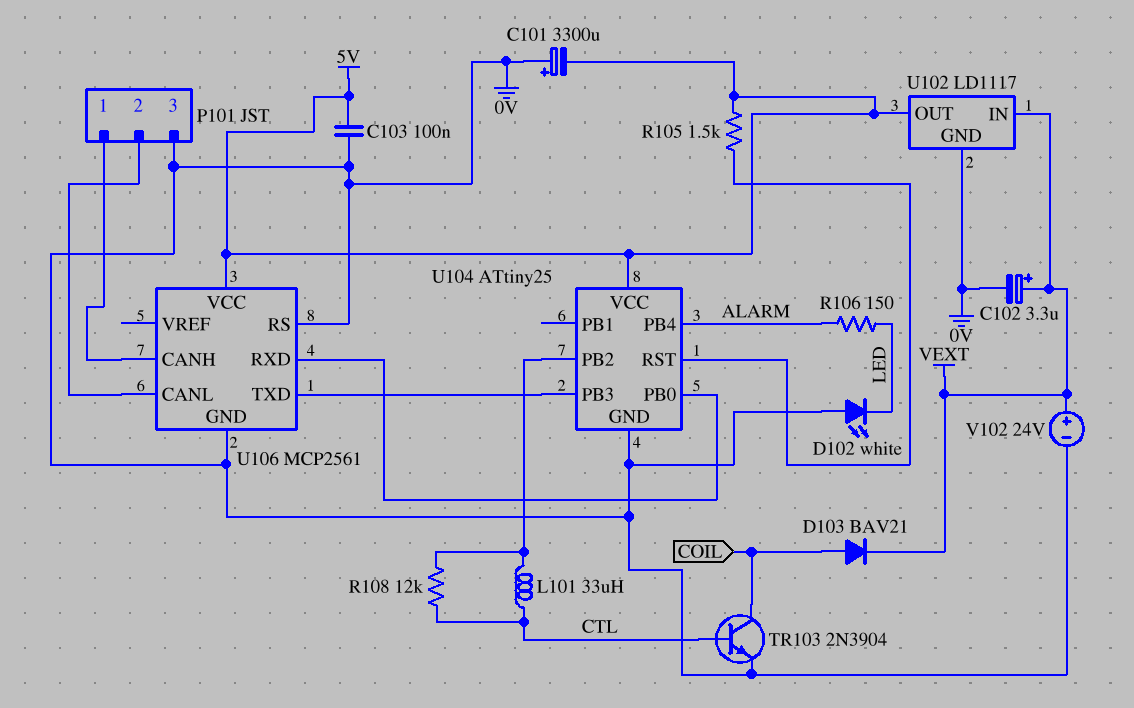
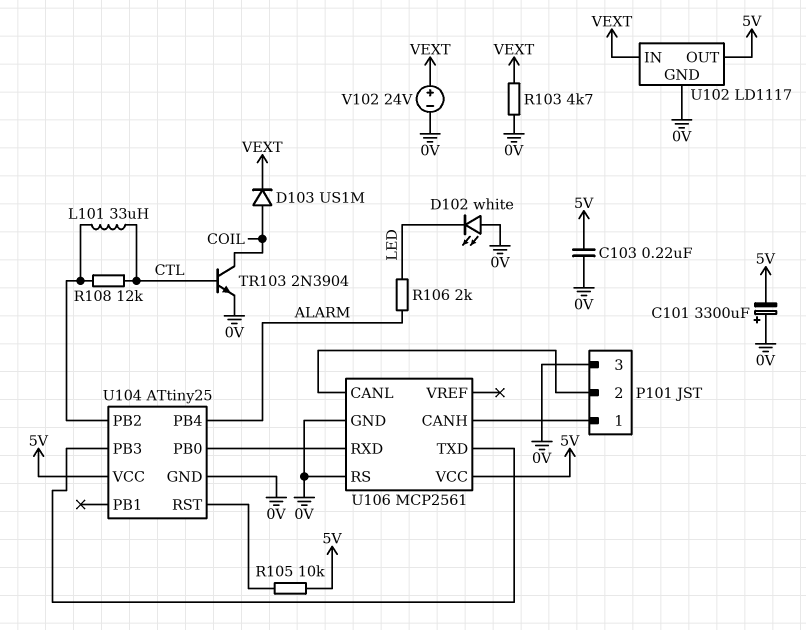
C102: 3.3uF (plus VEXT, minus 0V) -> none
C103: 100nF (0V, 5V) -> 220nF (0V, 5V)
D103: diode BAV21 (A COIL, K VEXT) -> diode US1M (A COIL, K VEXT)
R103: none -> 4.7k (0V, VEXT)
R105: 1.5k (5V, U104/RST) -> 10k (5V, U104/RST)
R106: 150 (ALARM, LED) -> 2k (ALARM, LED)

